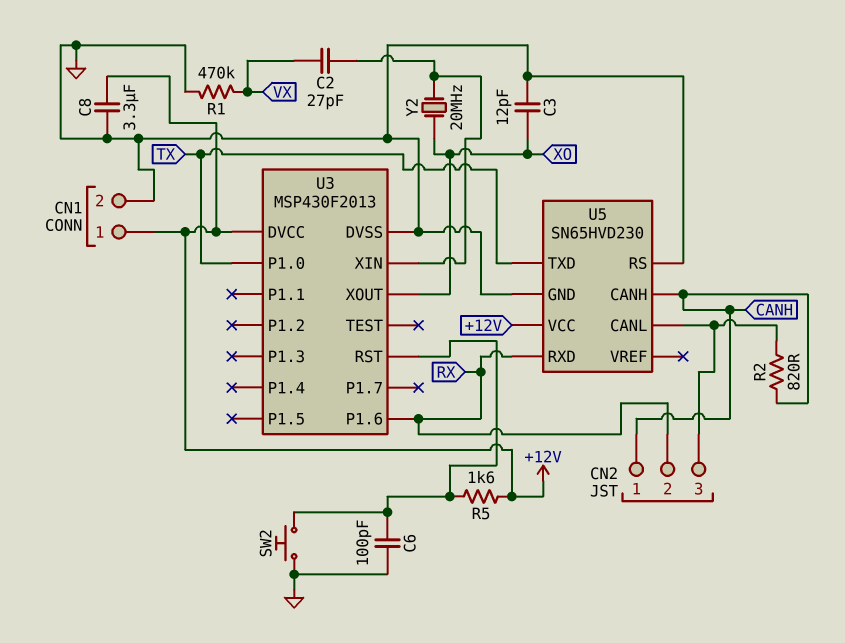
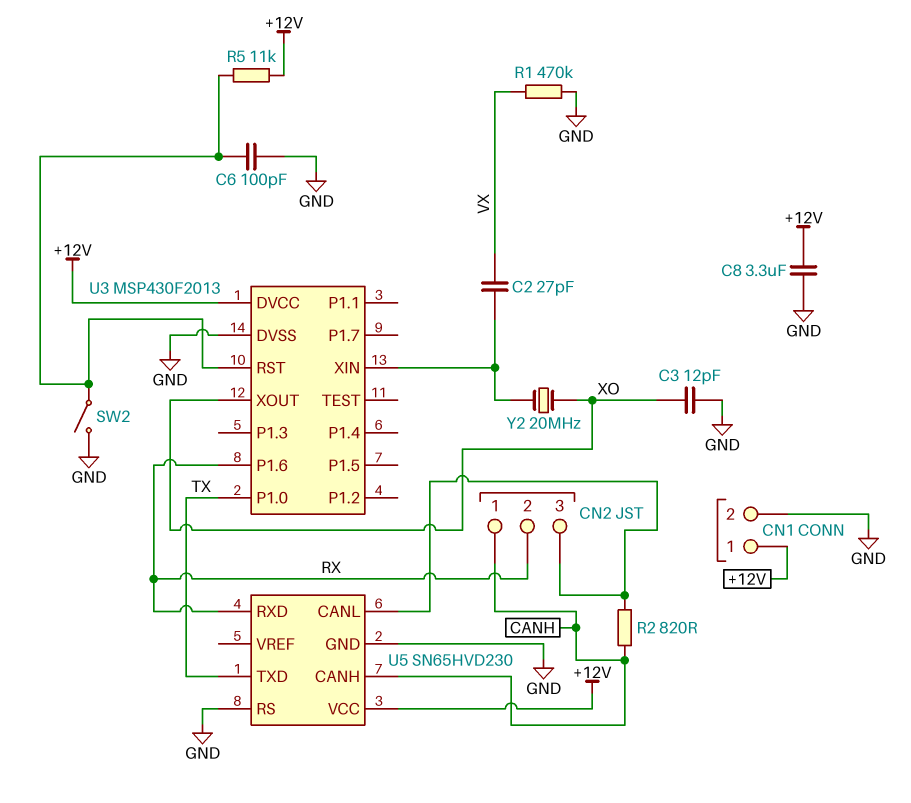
R5: 1.6k (+12V, U3/RST) -> 11k (+12V, U3/RST)
SW2: button (GND, U3/RST) -> switch (GND, U3/RST)

